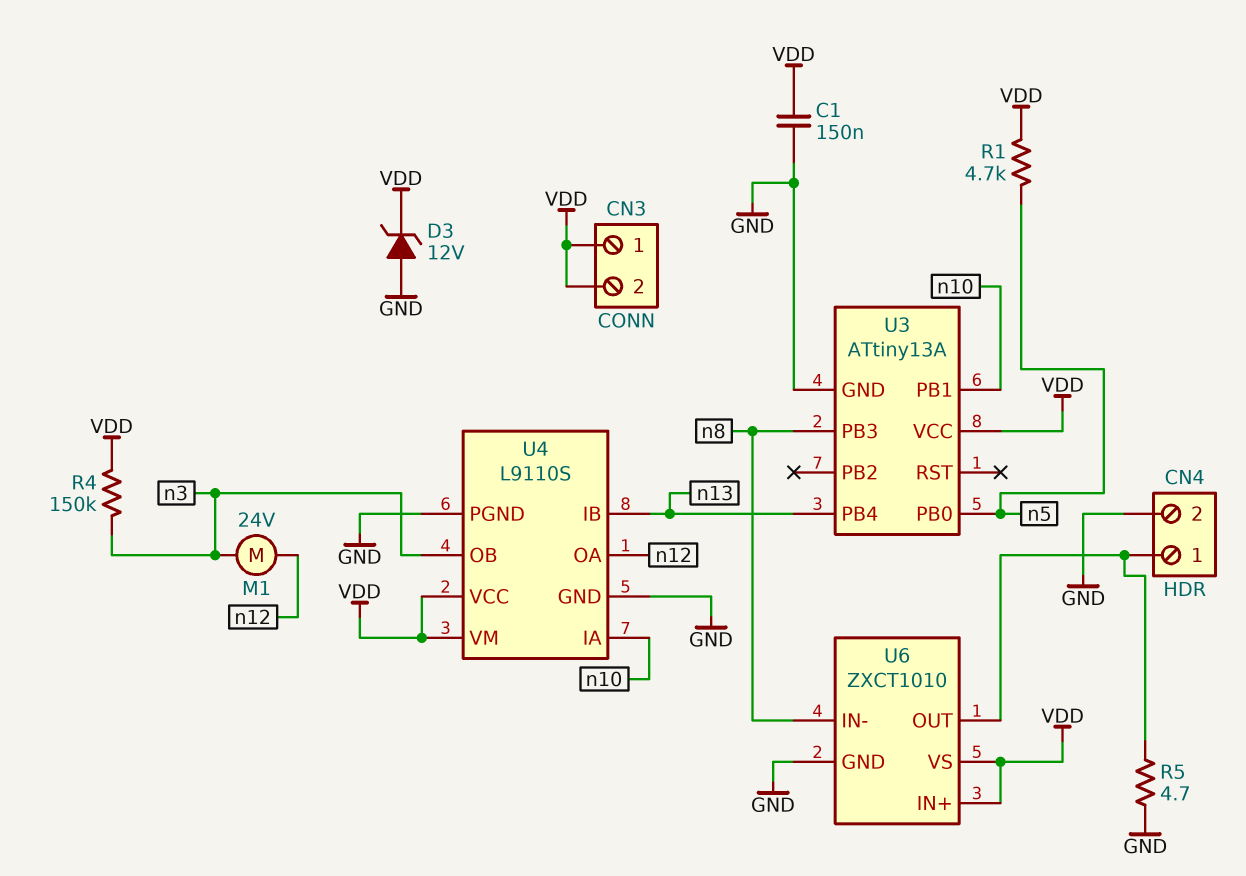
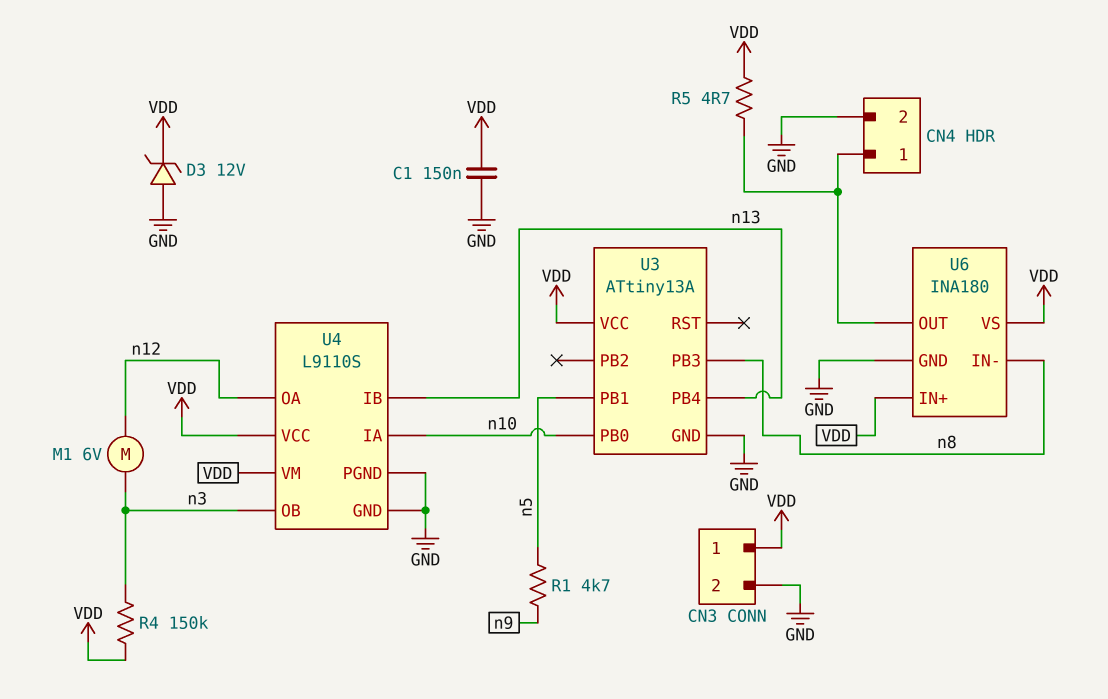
CN3 pin 2: VDD -> GND
M1: motor 24V (n3, n12) -> motor 6V (n3, n12)
R1: 4.7k (VDD, n5) -> 4.7k (n5, n9)
R5: 4.7 (CN4/1, GND) -> 4.7 (CN4/1, VDD)
U3 pin PB0: n5 -> n10
U3 pin PB1: n10 -> n5
U6: ZXCT1010 -> INA180

